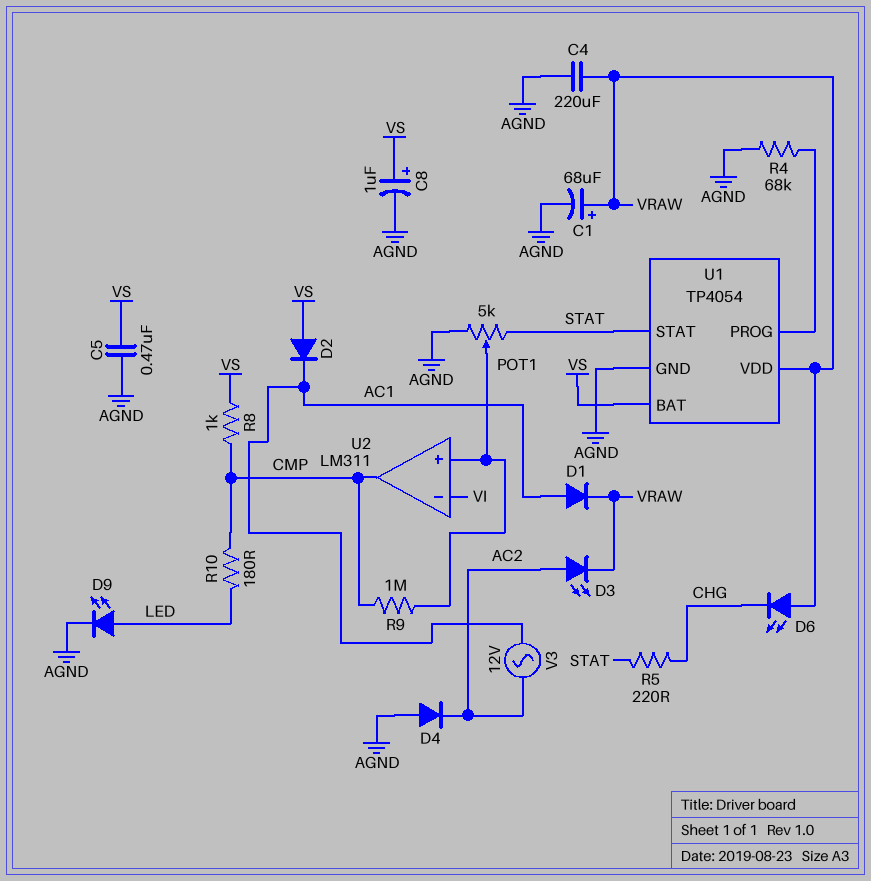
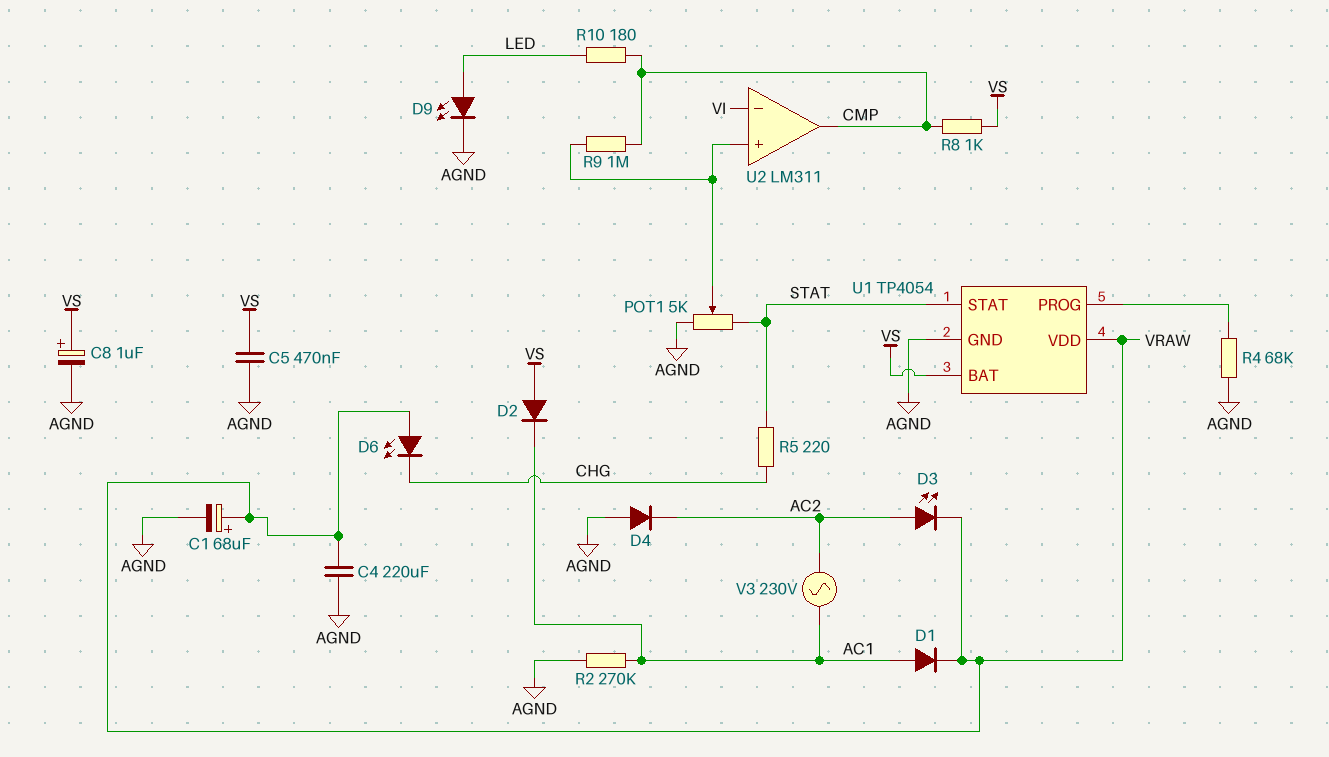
R2: none -> 270k (AC1, AGND)
V3: AC 12V (AC1, AC2) -> AC 230V (AC1, AC2)

